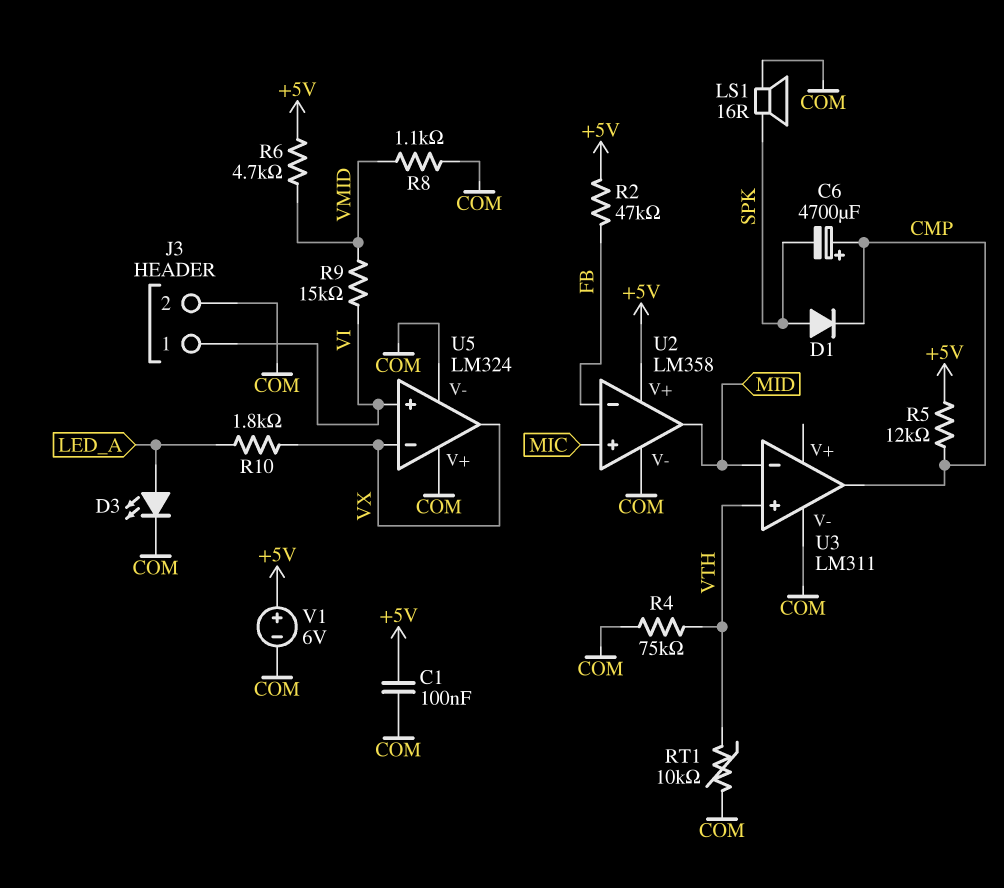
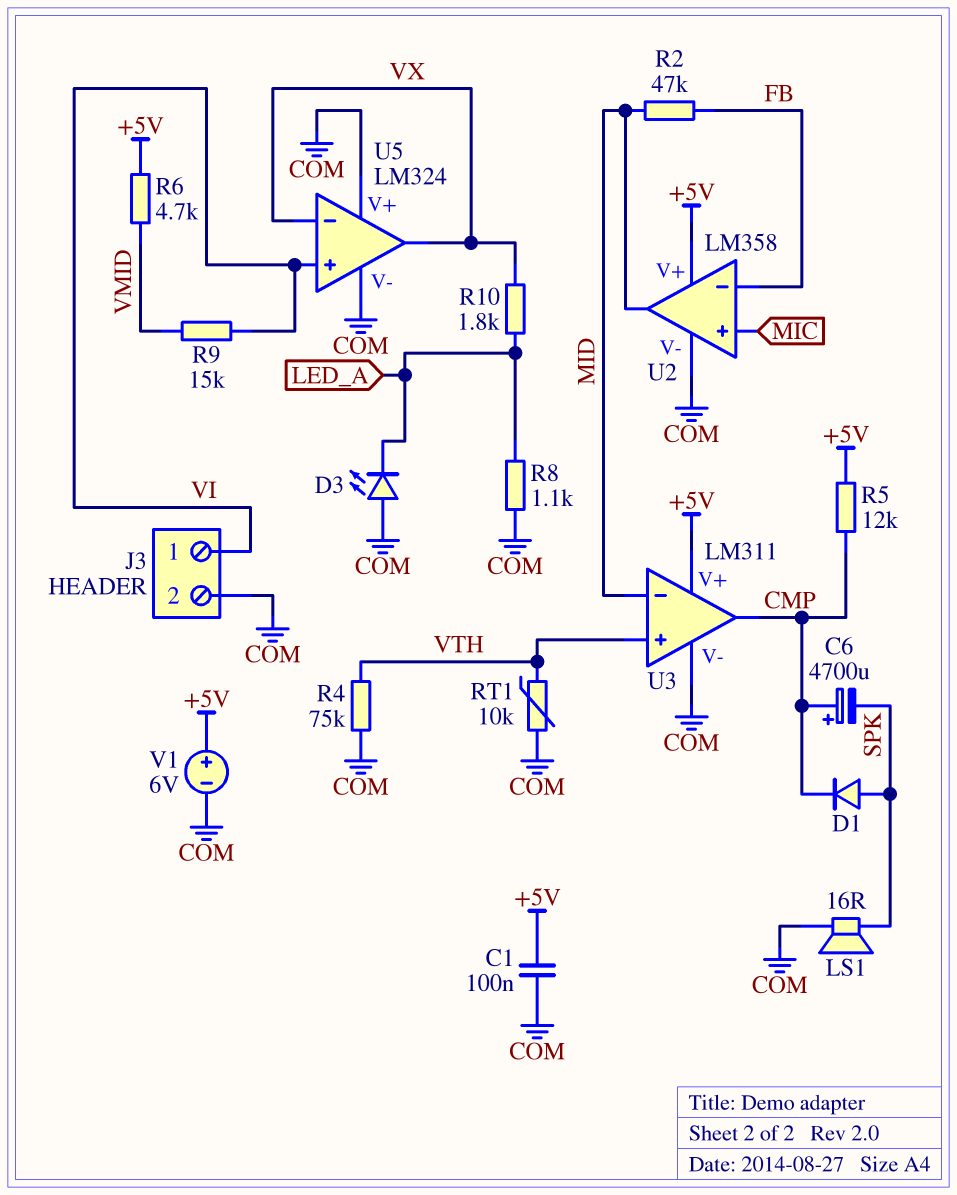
D3: LED (A LED_A, K COM) -> LED (A COM, K LED_A)
R2: 47k (+5V, FB) -> 47k (FB, MID)
R8: 1.1k (COM, VMID) -> 1.1k (COM, LED_A)
U3 pin V+: none -> +5V

